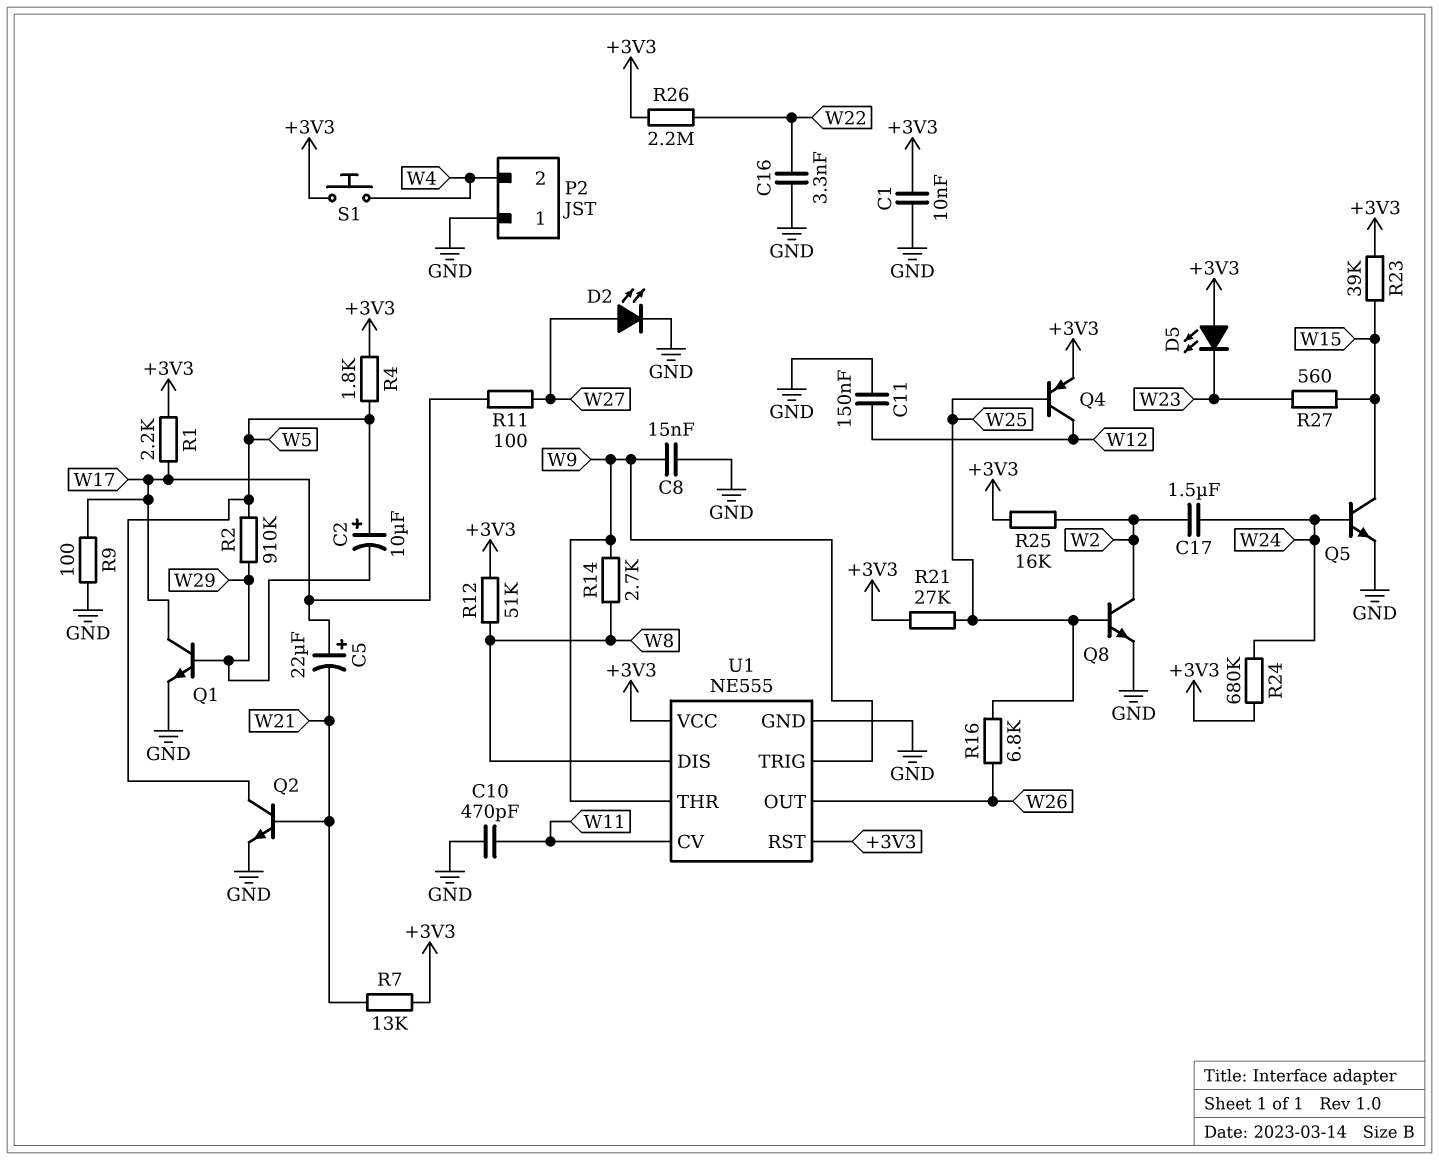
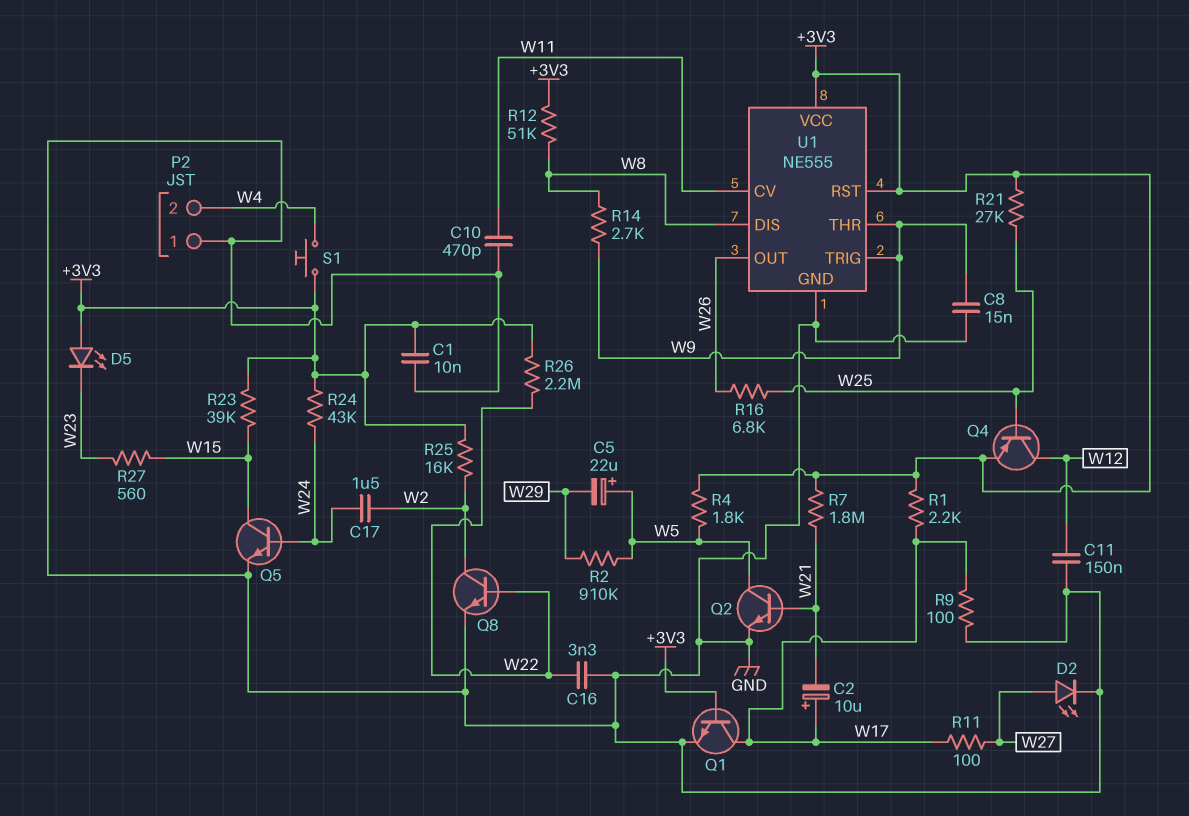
C2: 10uF (plus W5, minus W29) -> 10uF (plus W17, minus W21)
C5: 22uF (plus W17, minus W21) -> 22uF (plus W5, minus W29)
Q1: NPN (B W29, C W17, E GND) -> NPN (B +3V3, C W17, E GND)
Q8: NPN (B W25, C W2, E GND) -> NPN (B W22, C W2, E GND)
R7: 13k (+3V3, W21) -> 1.8M (+3V3, W21)
R24: 680k (+3V3, W24) -> 43k (+3V3, W24)

